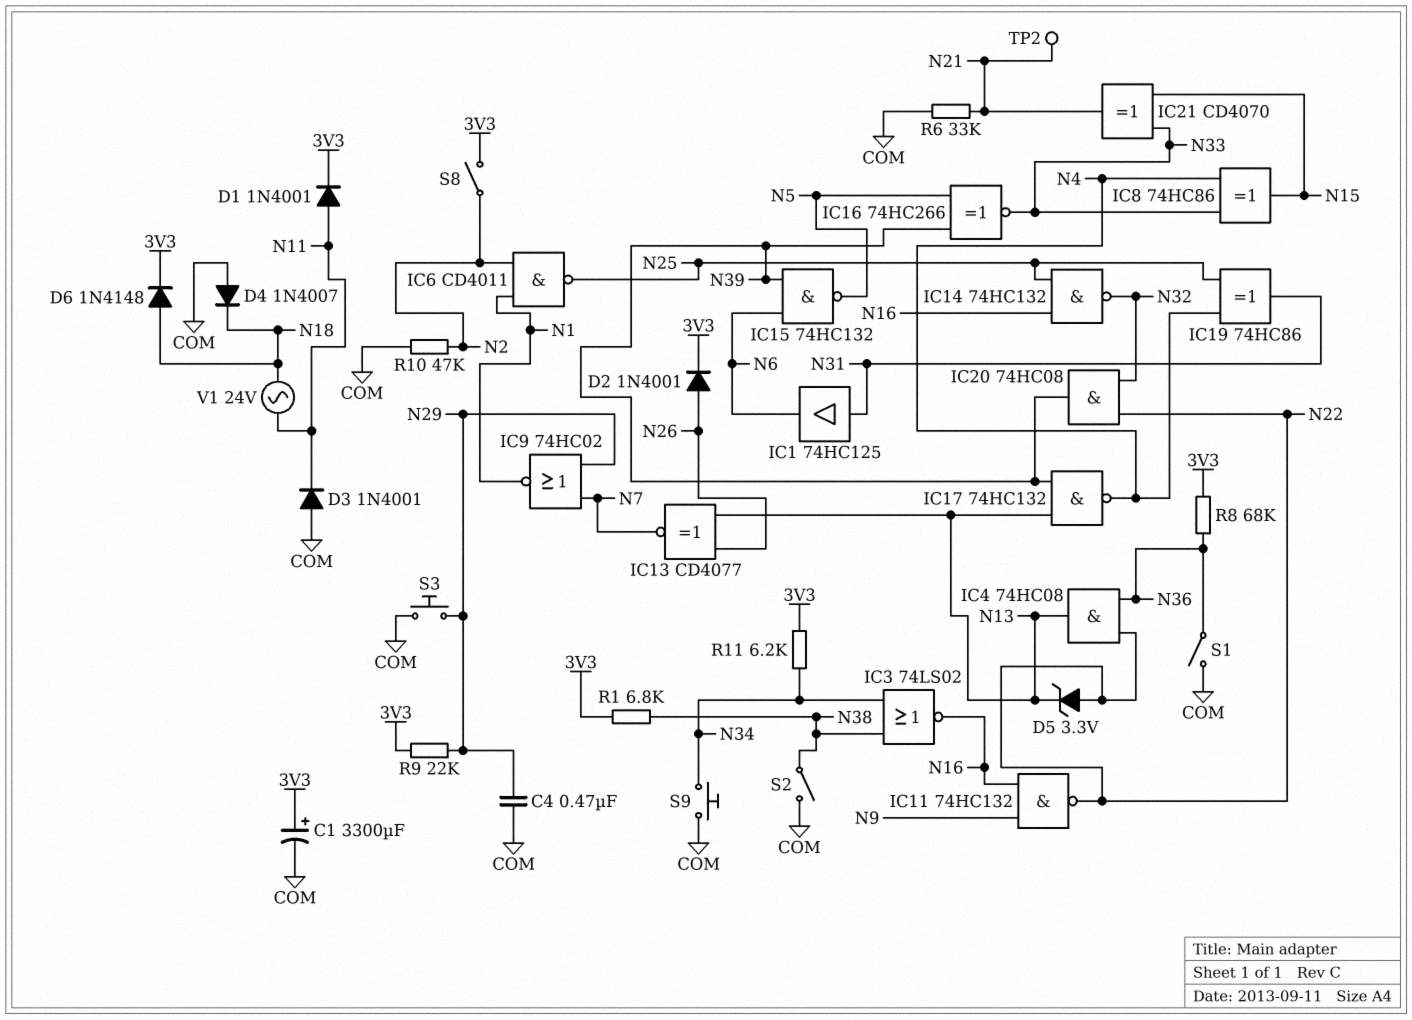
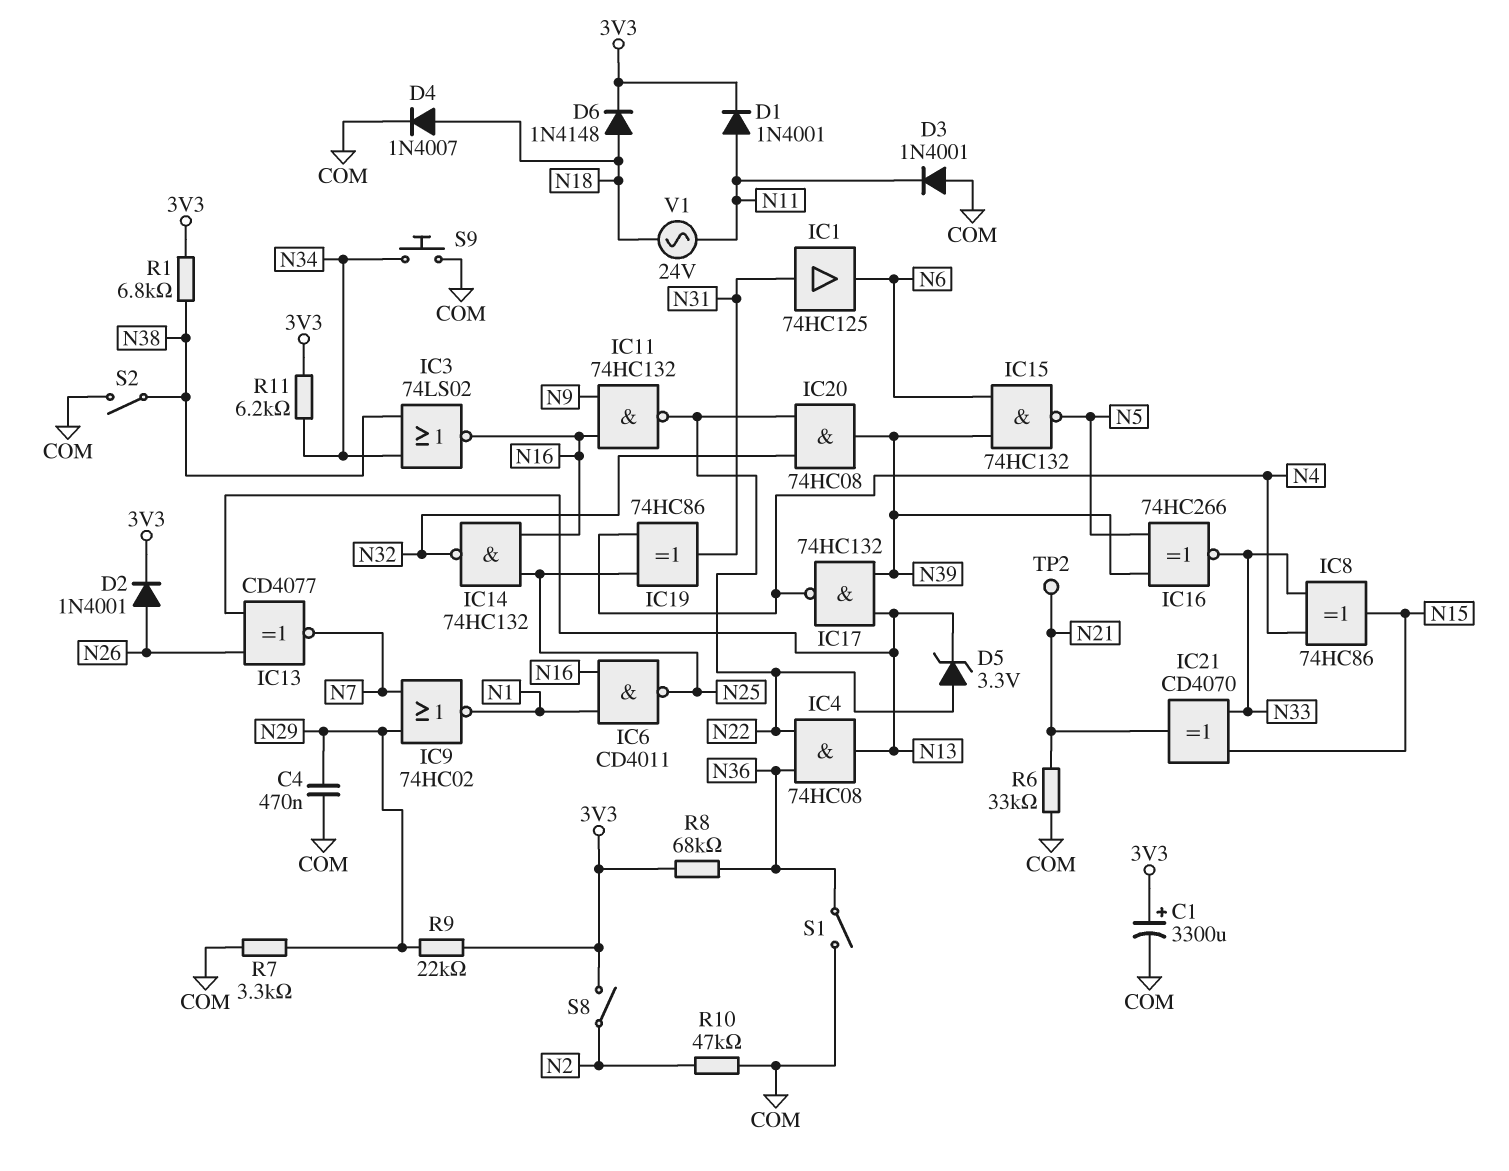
D4: diode 1N4007 (A COM, K N18) -> diode 1N4007 (A N18, K COM)
IC6: NAND CD4011 (in N1, in N2, out N25) -> NAND CD4011 (in N1, in N16, out N25)
R7: none -> 3.3k (COM, N29)
S3: button (COM, N29) -> none

